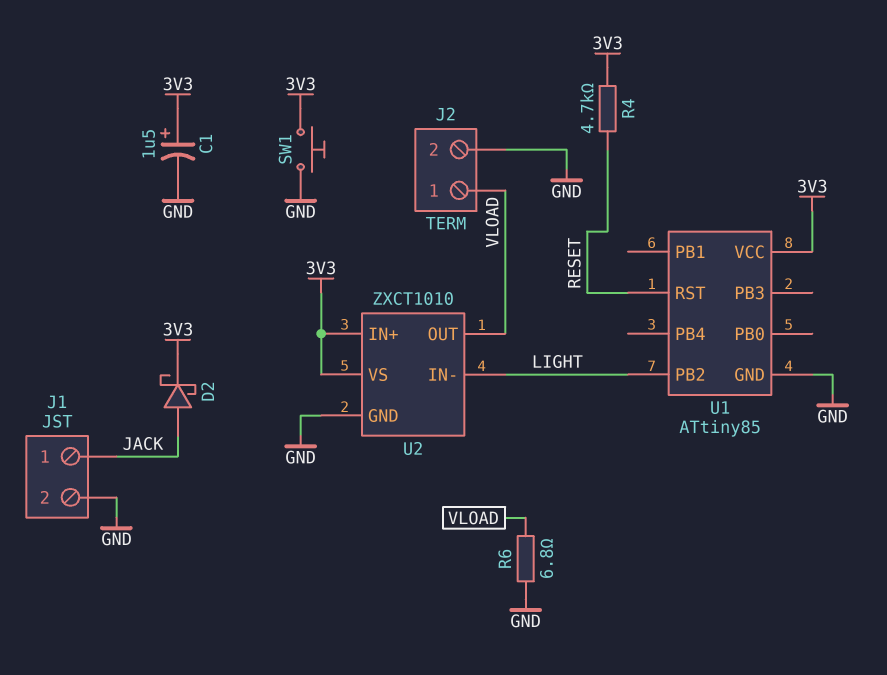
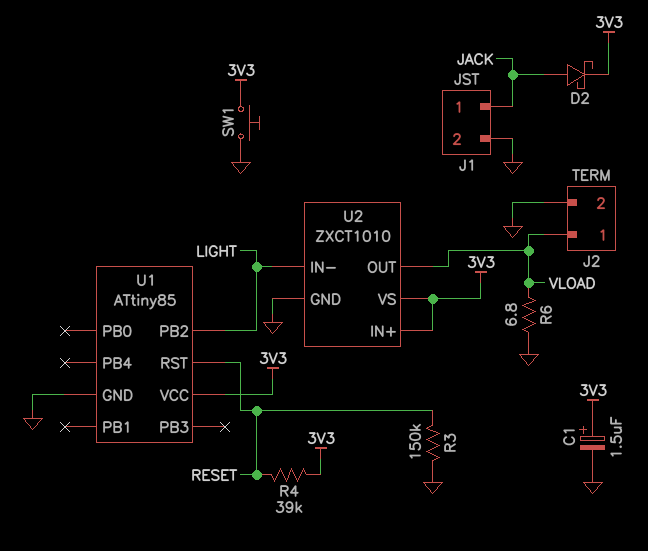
R3: none -> 150k (GND, RESET)
R4: 4.7k (3V3, RESET) -> 39k (3V3, RESET)

